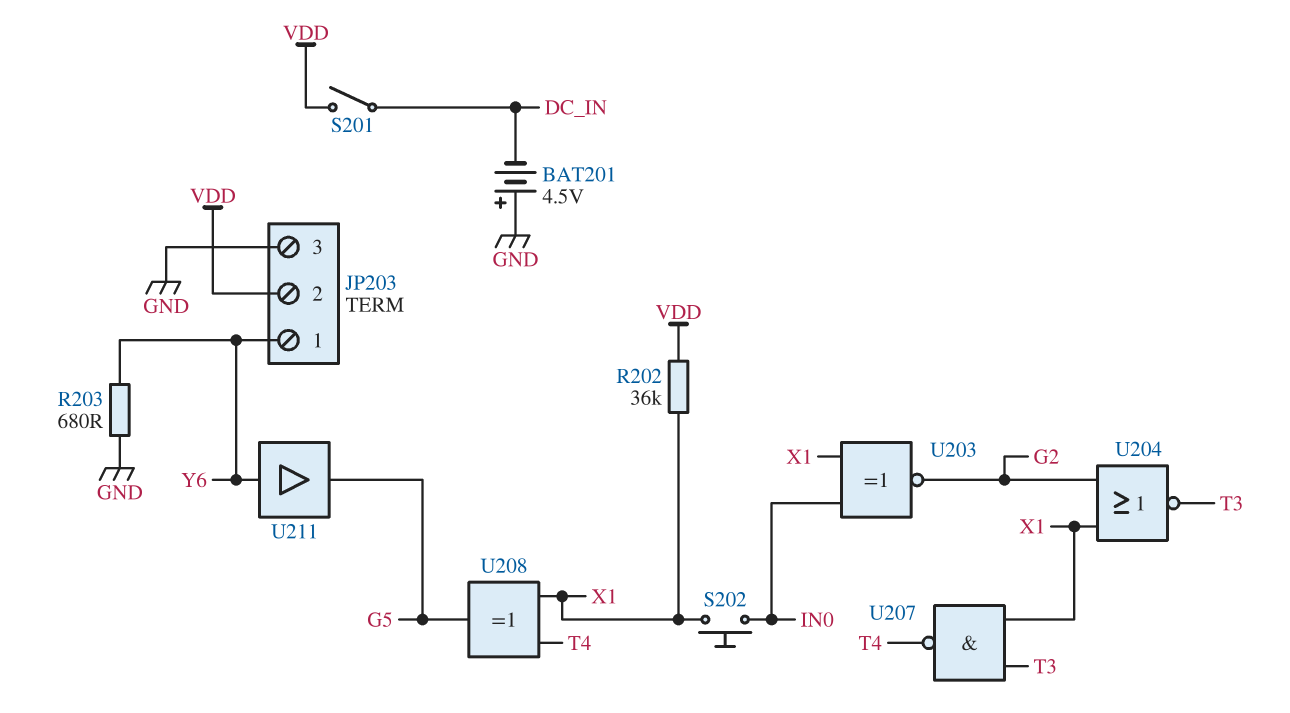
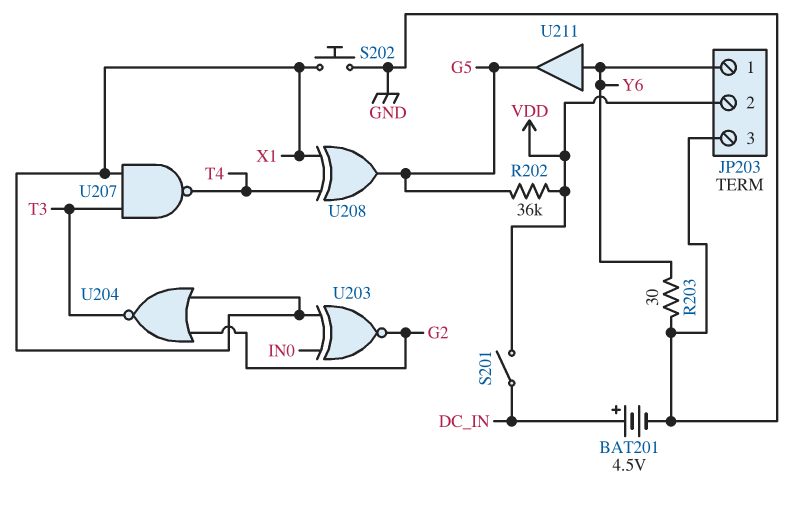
BAT201: 4.5V (plus GND, minus DC_IN) -> 4.5V (plus DC_IN, minus GND)
R202: 36k (VDD, X1) -> 36k (G5, VDD)
R203: 680 (GND, Y6) -> 30 (GND, Y6)
S202: button (IN0, X1) -> button (GND, X1)

